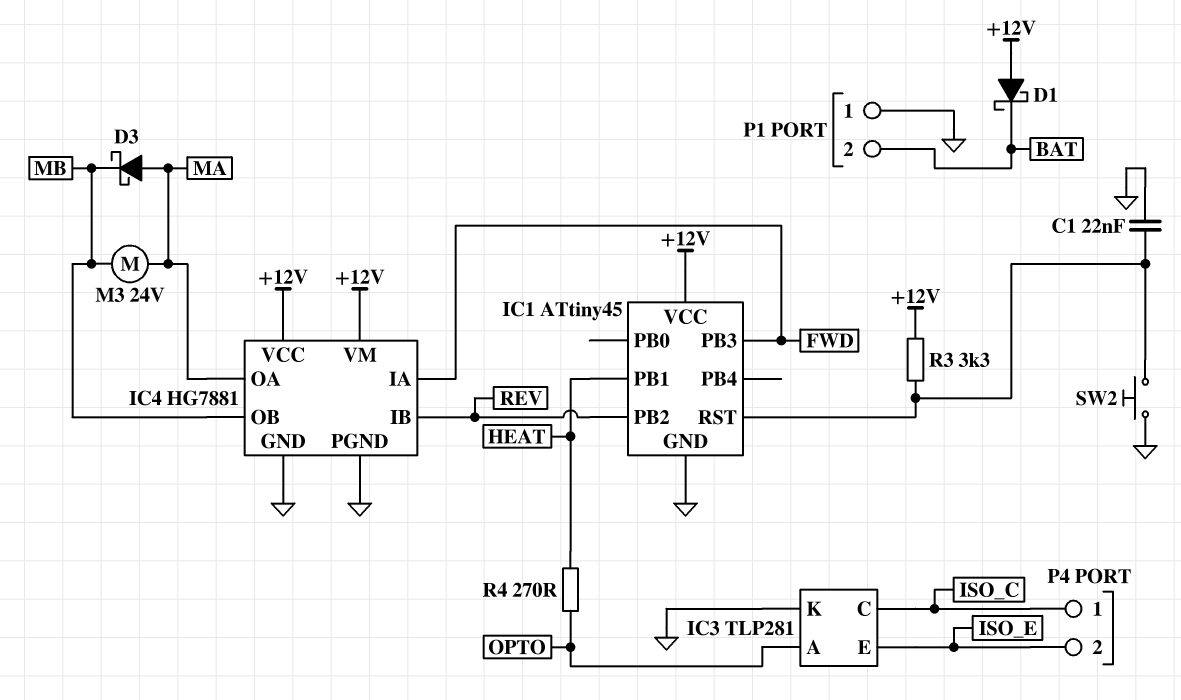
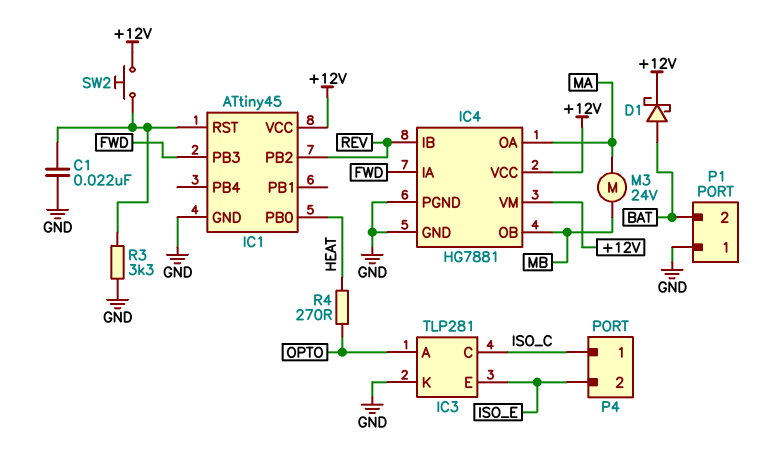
D1: schottky (A +12V, K BAT) -> schottky (A BAT, K +12V)
D3: schottky (A MA, K MB) -> none
IC1 pin PB0: none -> HEAT
IC1 pin PB1: HEAT -> none
R3: 3.3k (+12V, IC1/RST) -> 3.3k (GND, IC1/RST)
SW2: button (GND, IC1/RST) -> button (+12V, IC1/RST)

